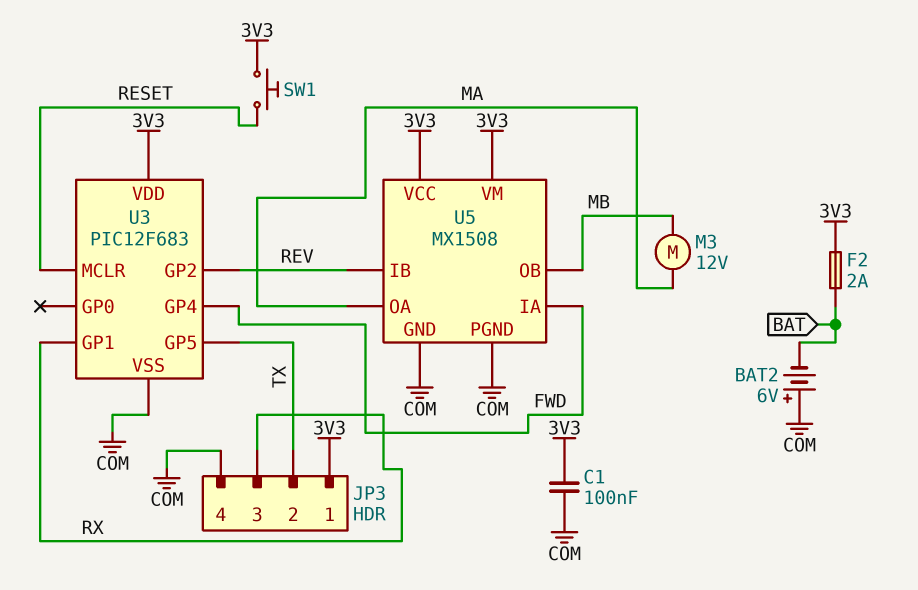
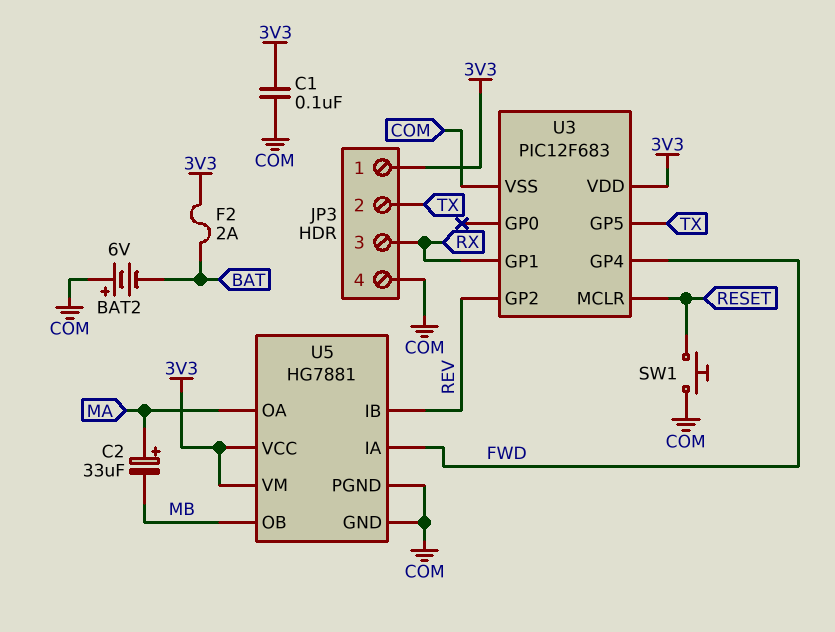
C2: none -> 33uF (plus MA, minus MB)
M3: motor 12V (MA, MB) -> none
SW1: button (3V3, RESET) -> button (COM, RESET)
U5: MX1508 -> HG7881

